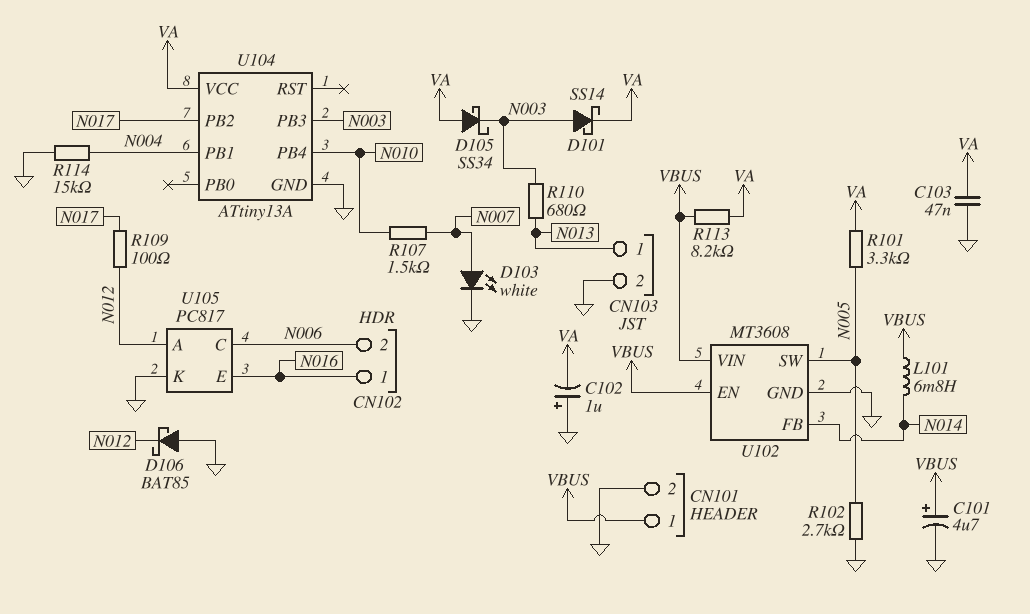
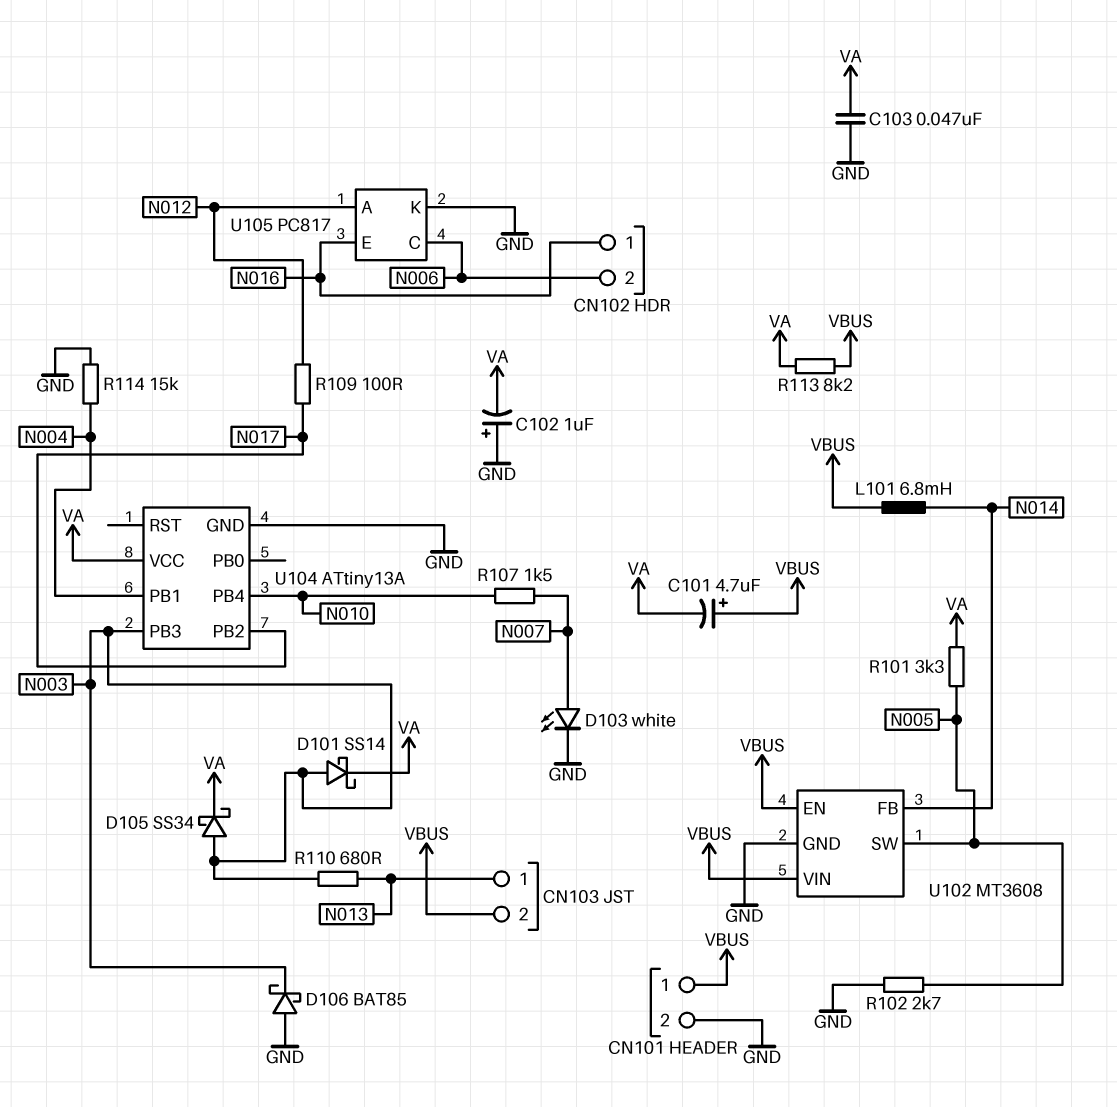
C101: 4.7uF (plus VBUS, minus GND) -> 4.7uF (plus VBUS, minus VA)
CN103 pin 2: GND -> VBUS
D105: schottky SS34 (A VA, K N003) -> schottky SS34 (A N003, K VA)
D106: schottky BAT85 (A GND, K N012) -> schottky BAT85 (A GND, K N003)

